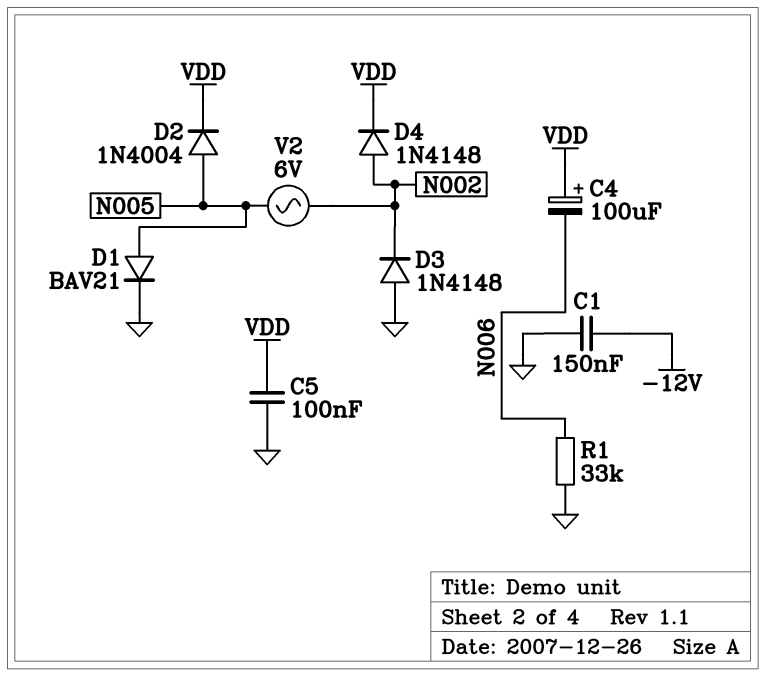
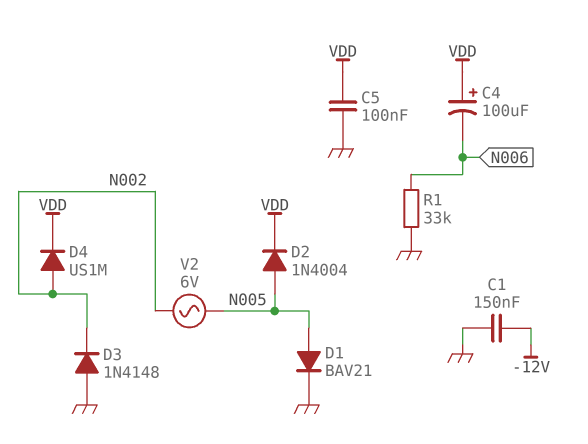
D4: diode 1N4148 (A N002, K VDD) -> diode US1M (A N002, K VDD)

